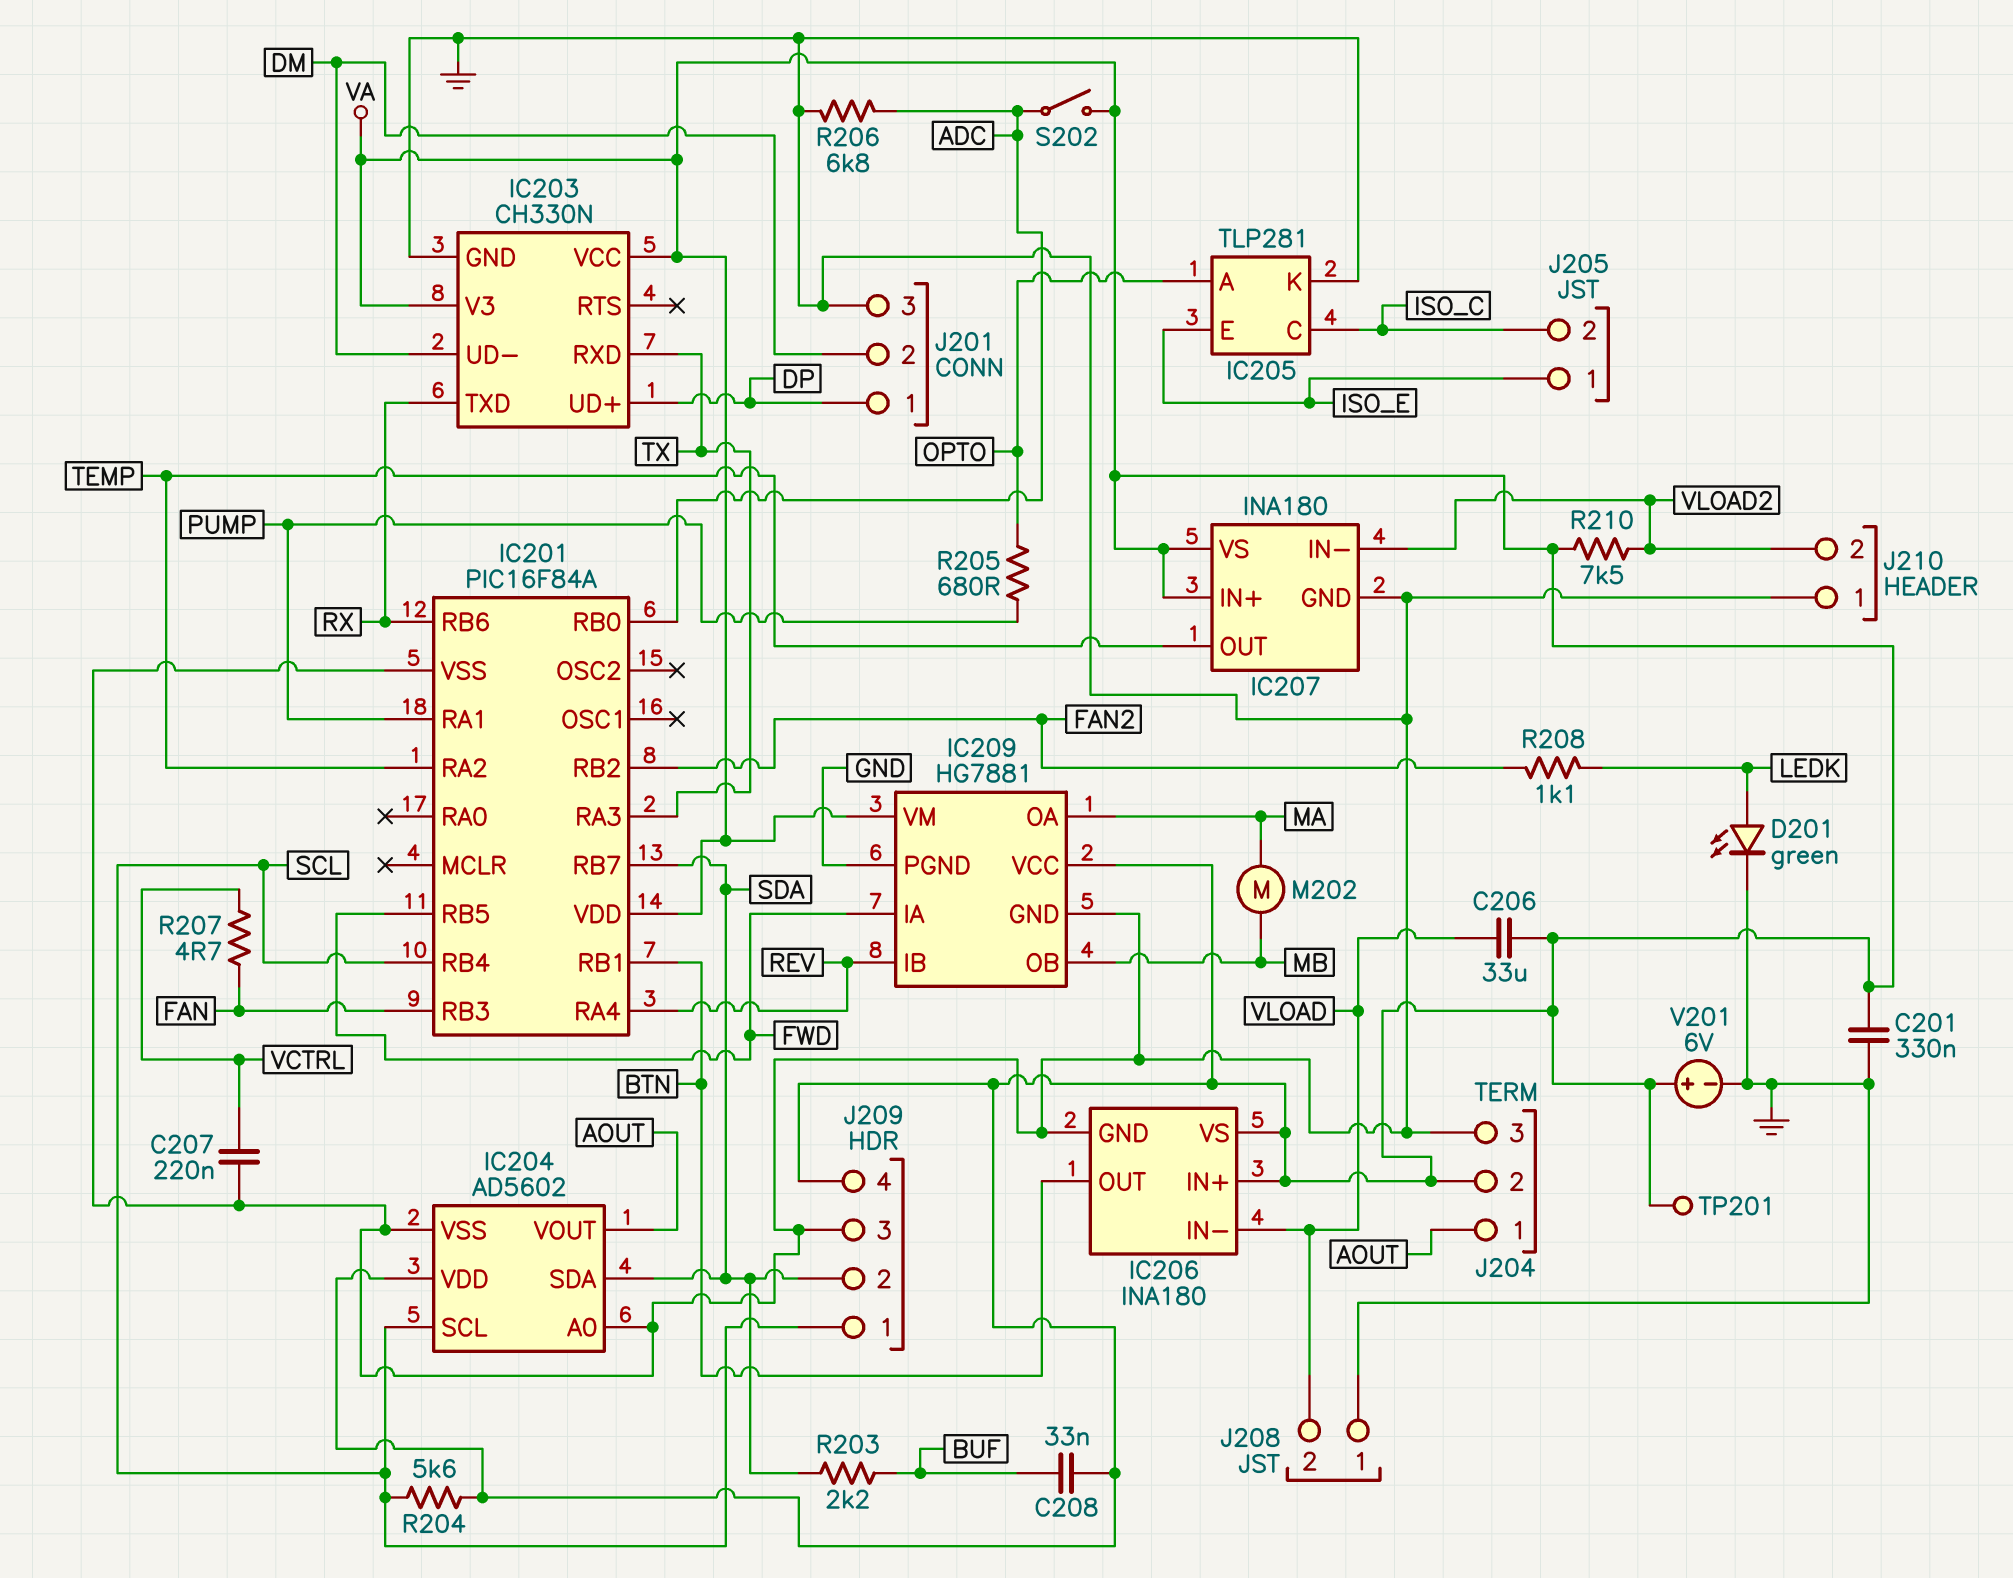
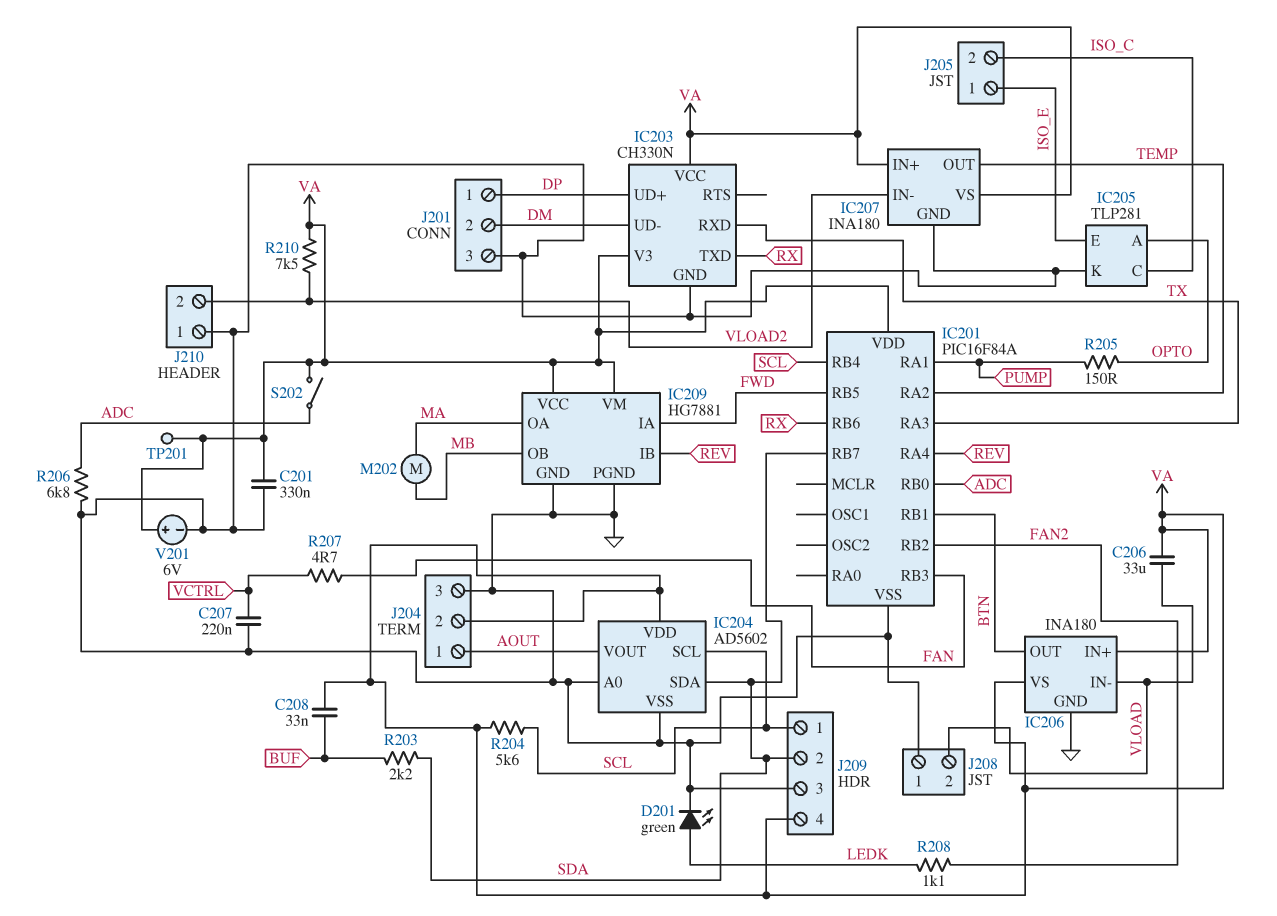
R205: 680 (OPTO, PUMP) -> 150 (OPTO, PUMP)

